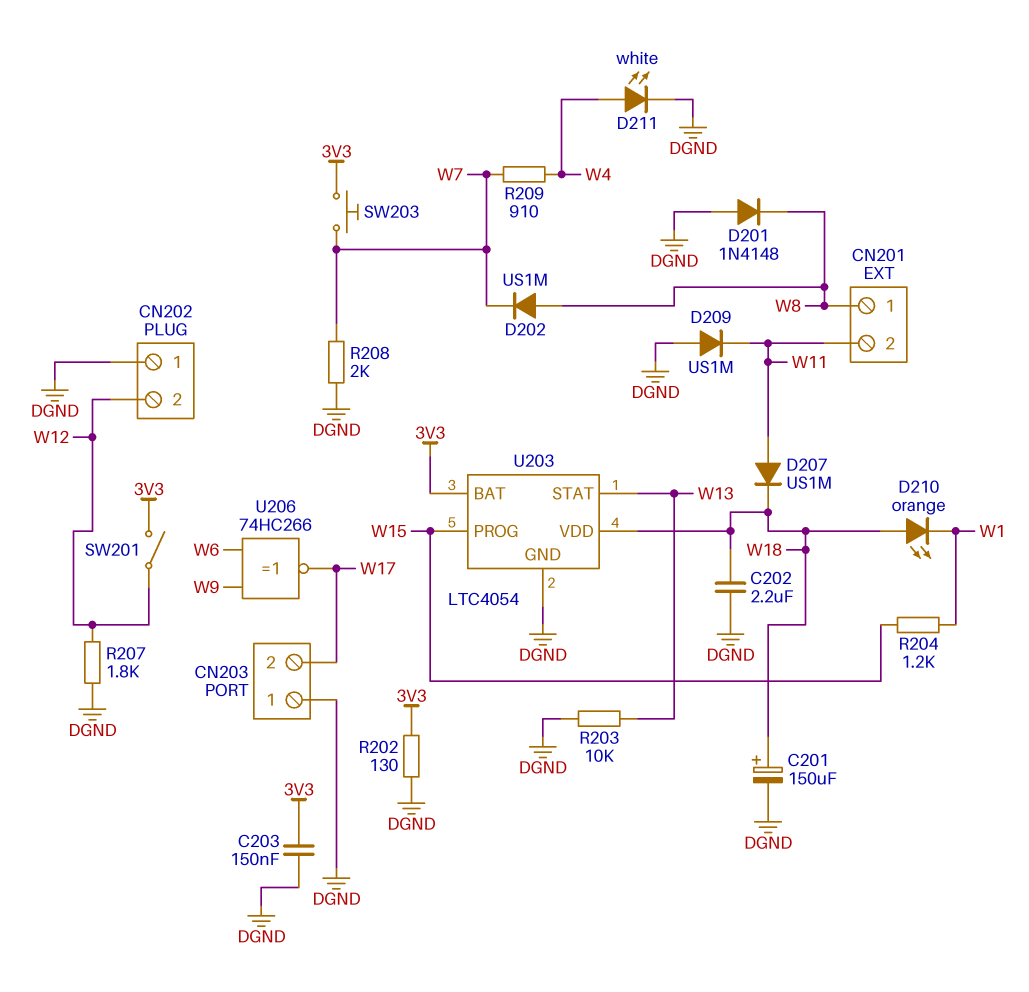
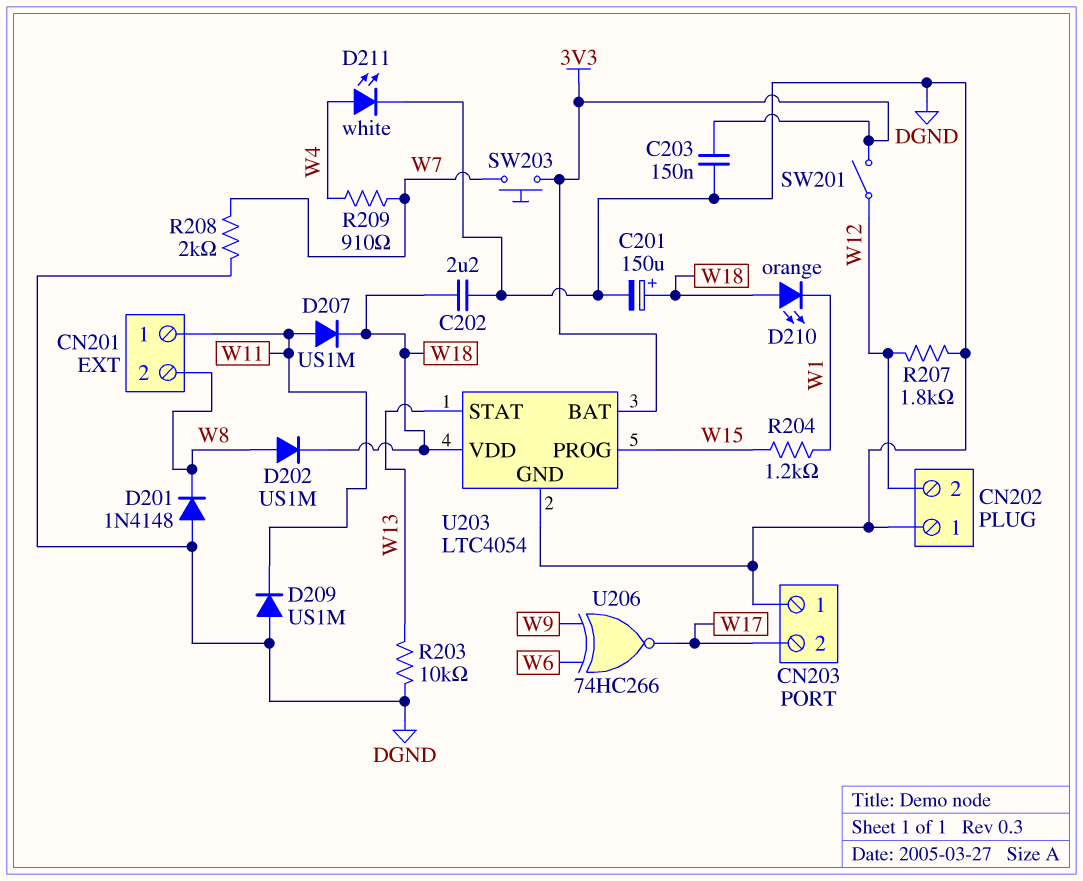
CN201 pin 1: W8 -> W11
CN201 pin 2: W11 -> W8
D202: diode US1M (A W8, K W7) -> diode US1M (A W8, K W18)
R202: 130 (3V3, DGND) -> none

